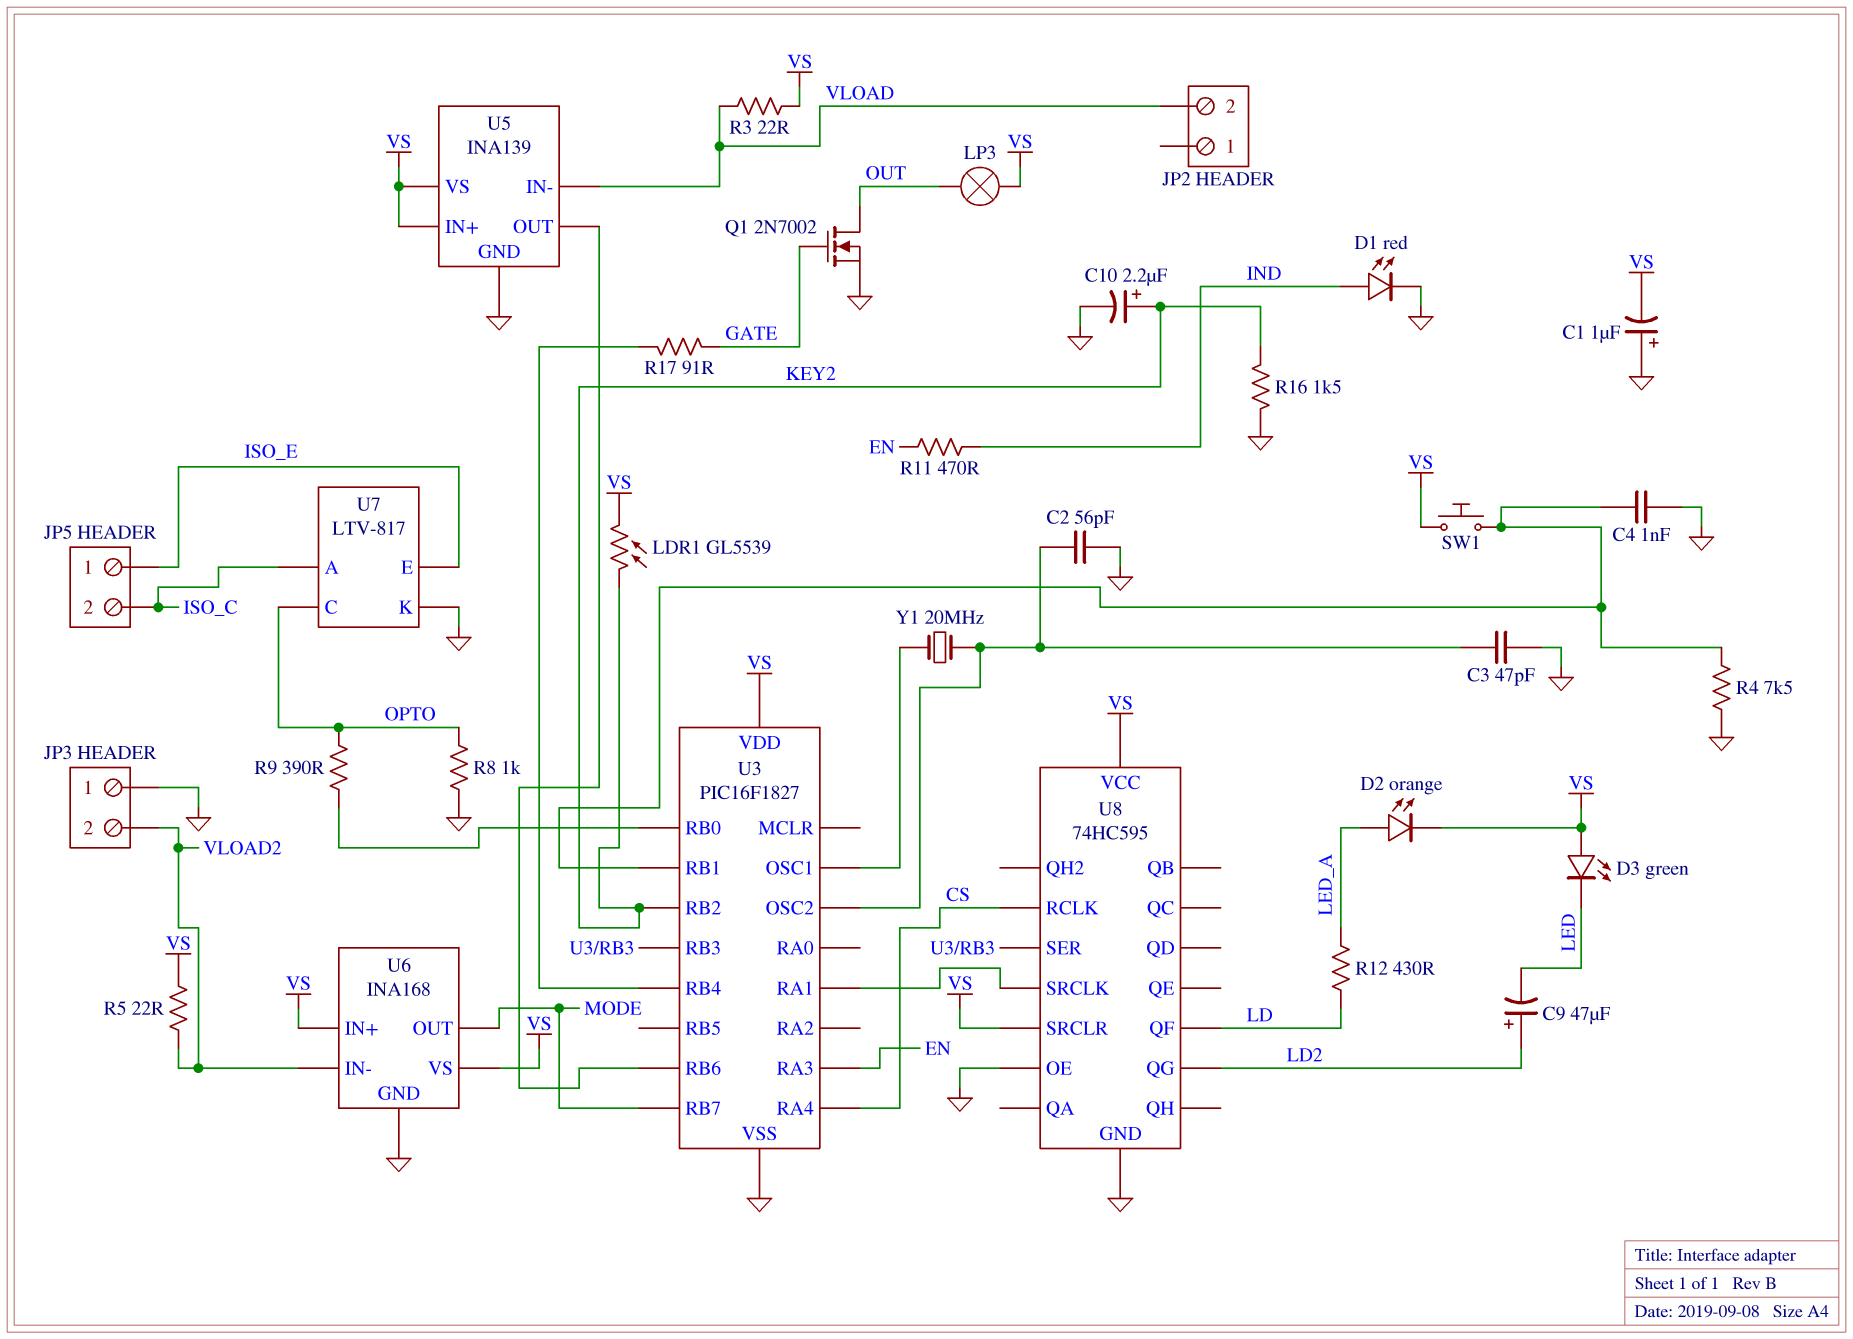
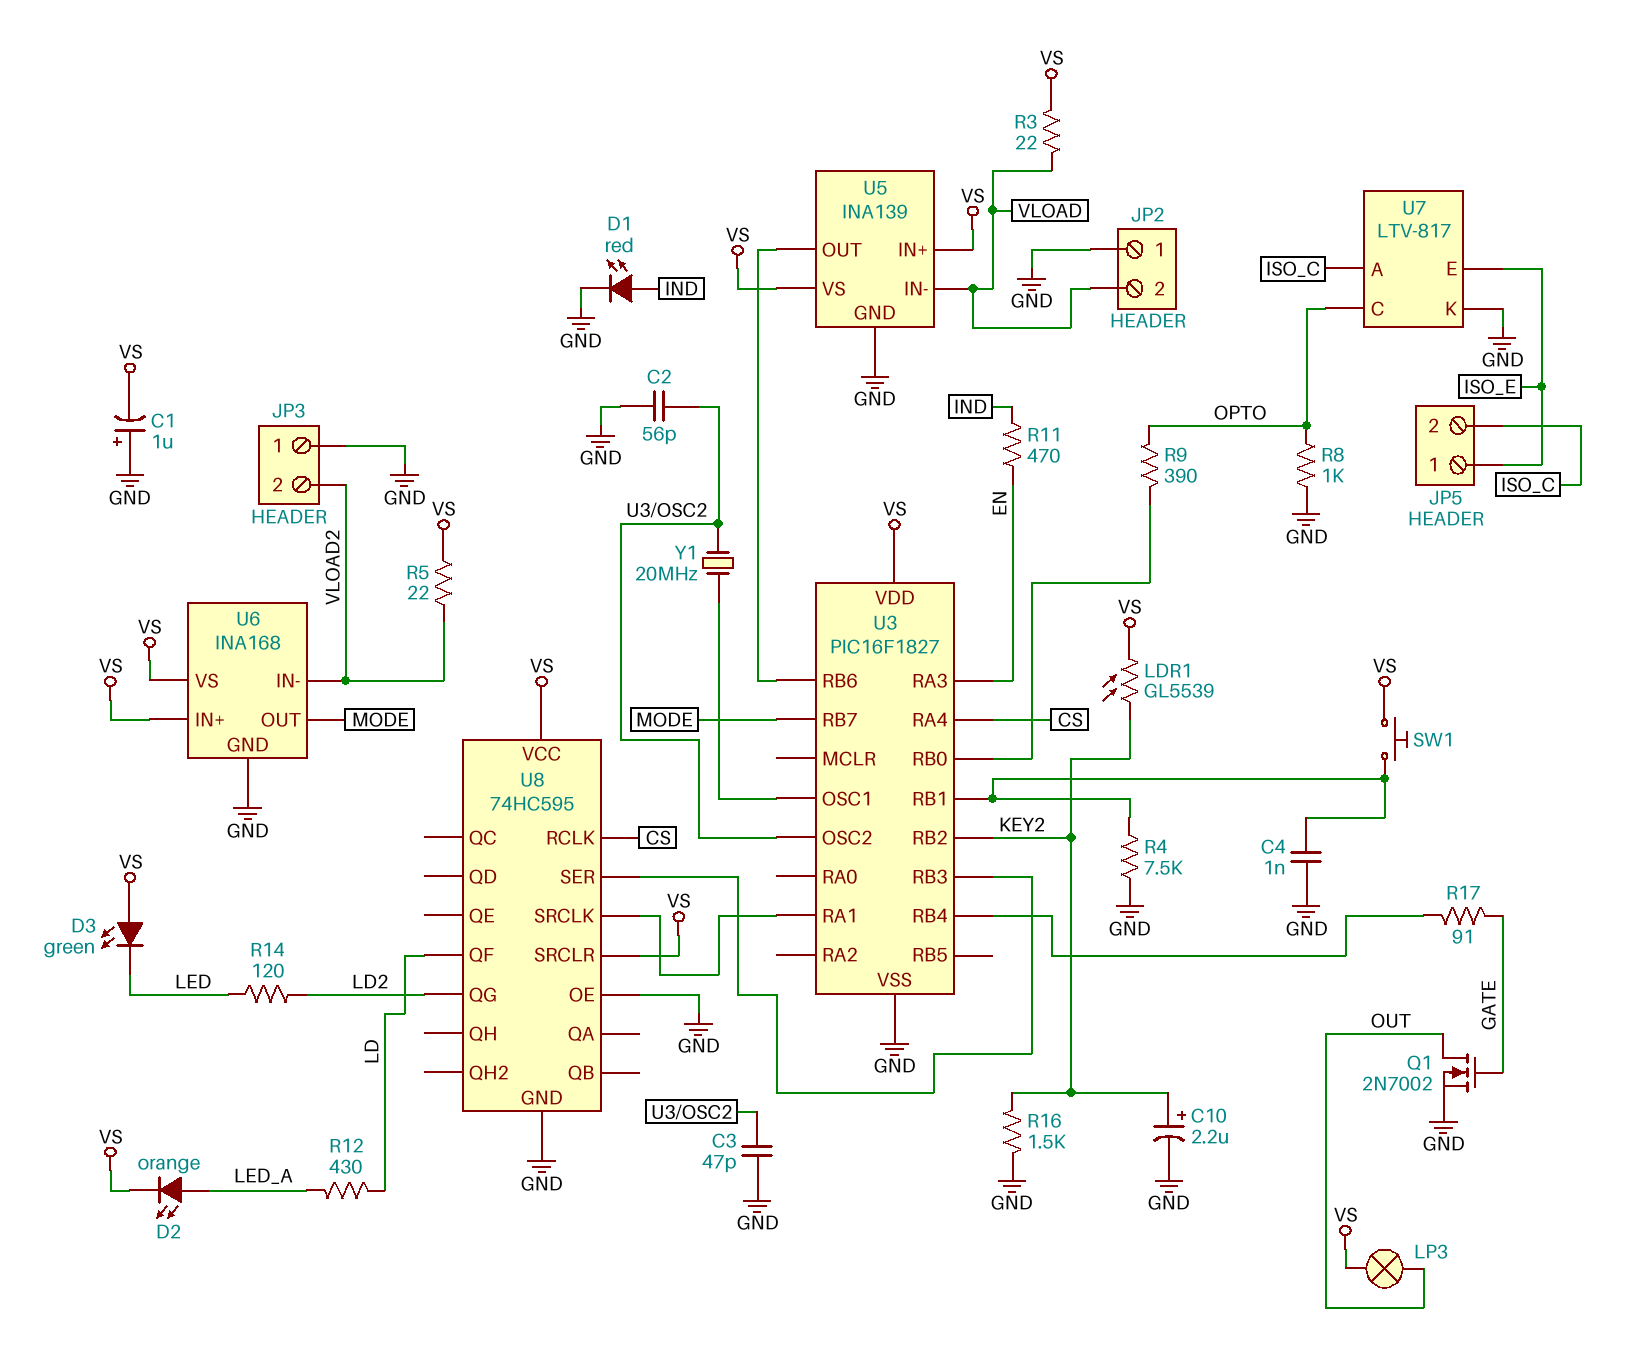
C9: 47uF (plus LD2, minus LED) -> none
JP2 pin 1: none -> GND
R14: none -> 120 (LD2, LED)

